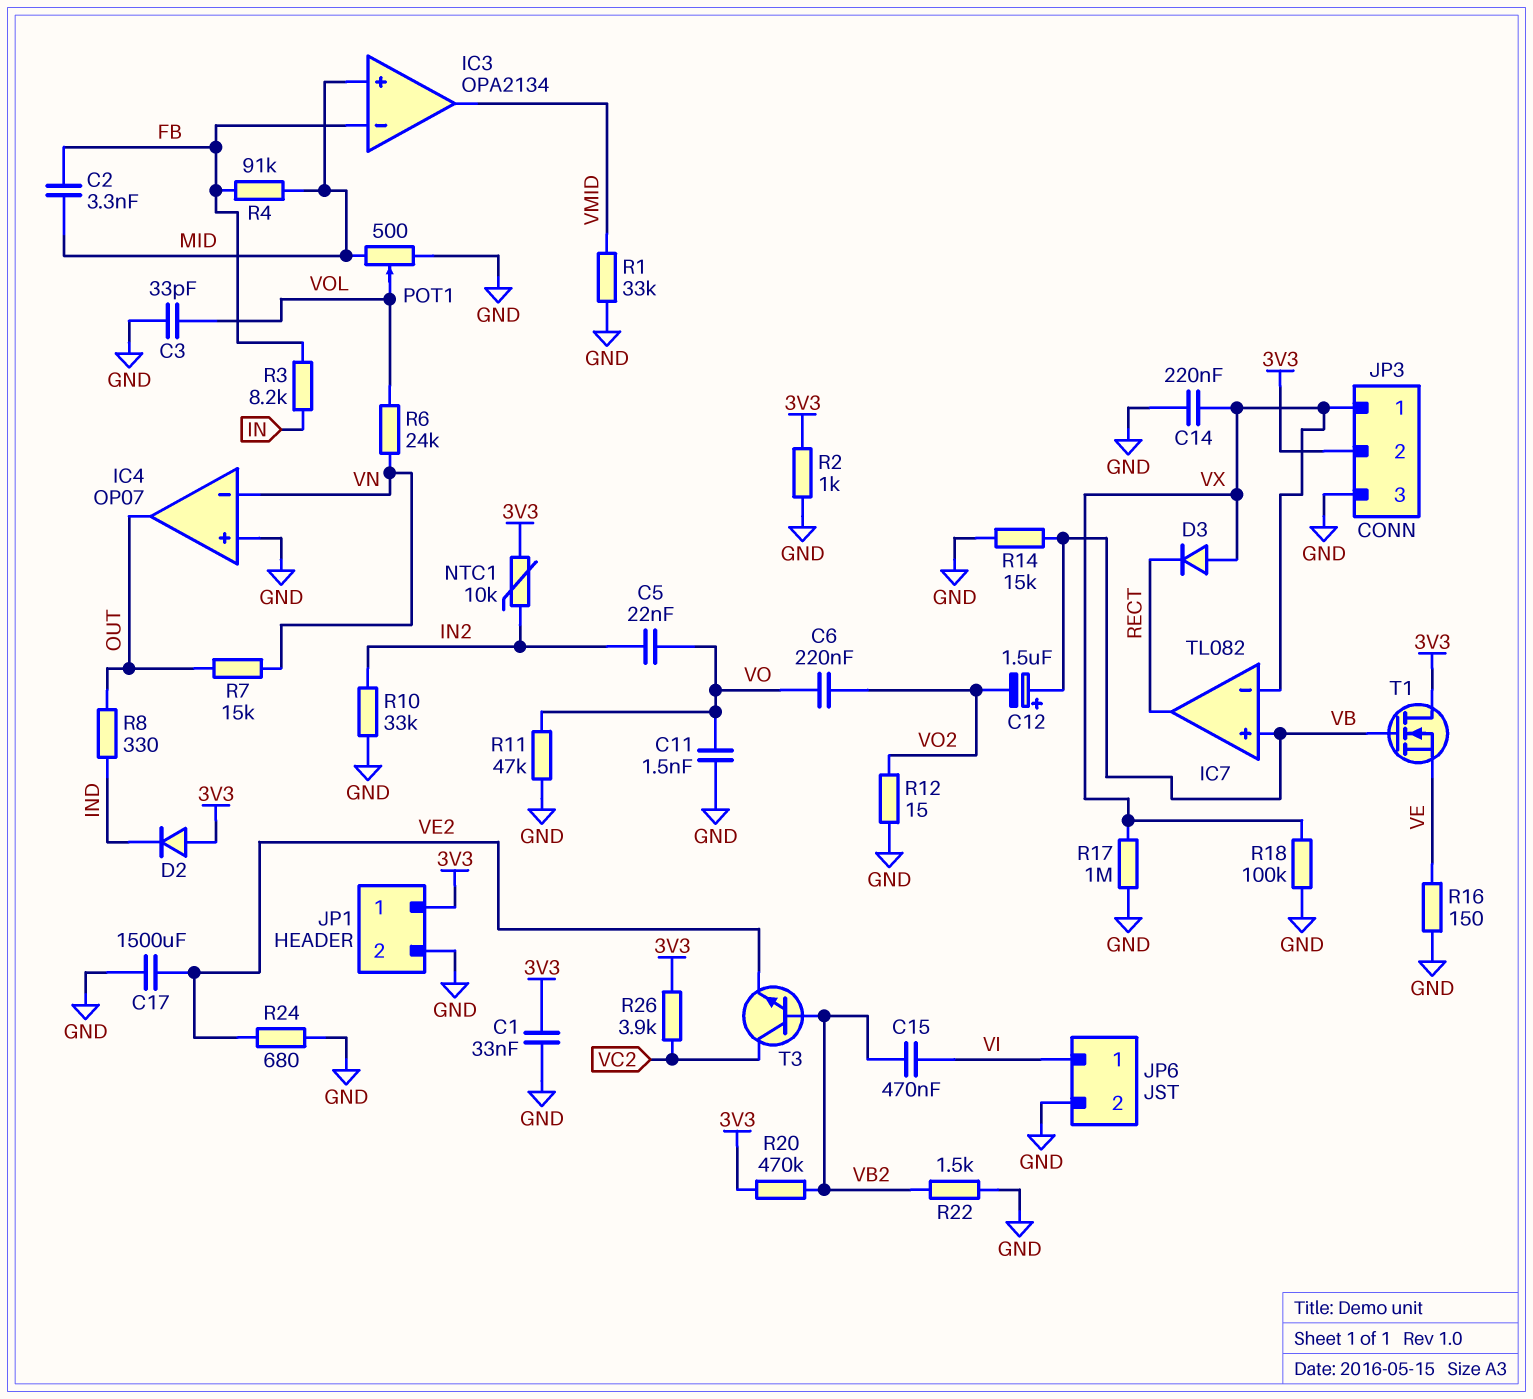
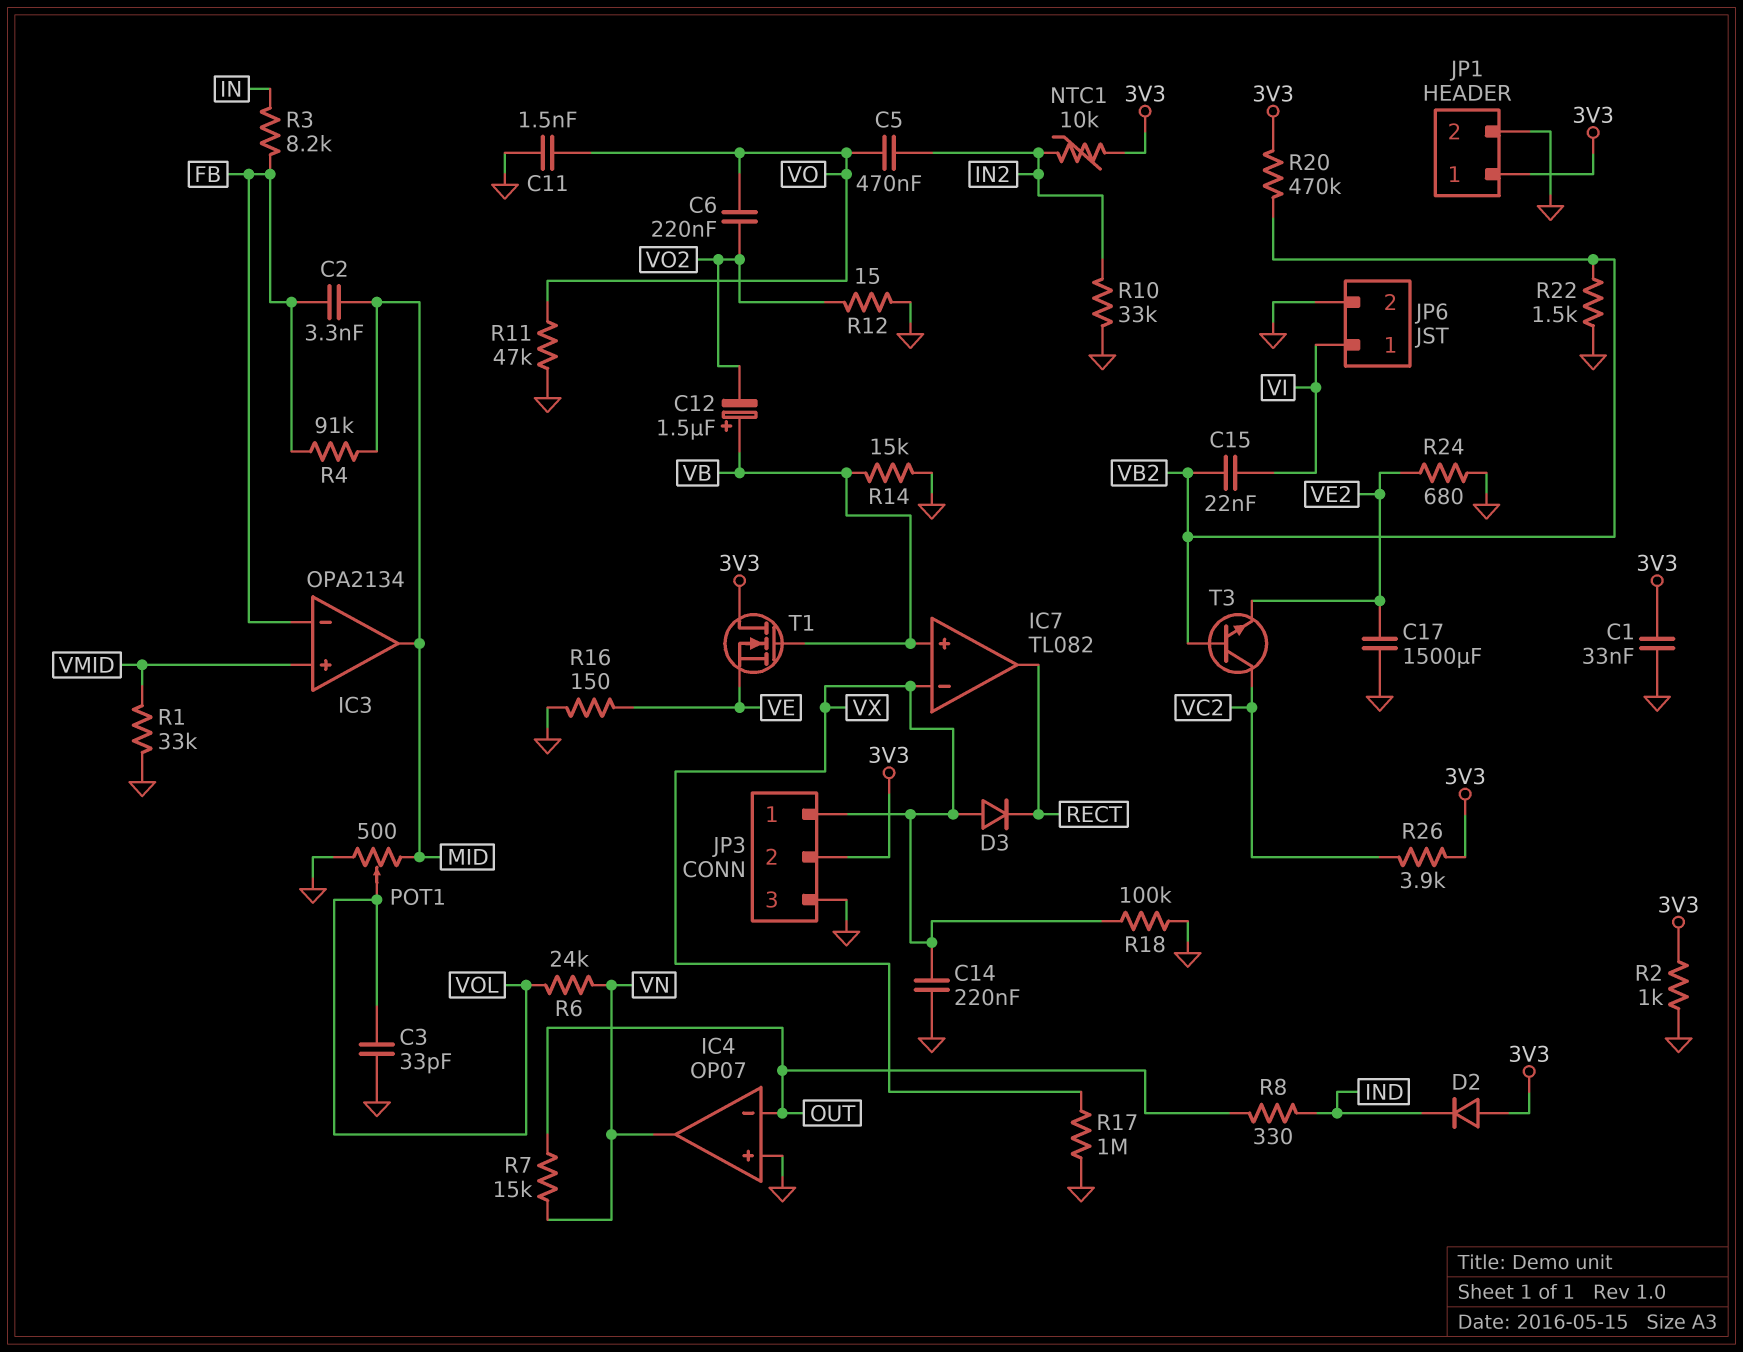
C5: 22nF (IN2, VO) -> 470nF (IN2, VO)
C15: 470nF (VB2, VI) -> 22nF (VB2, VI)
IC3 pin in+: MID -> VMID
IC3 pin out: VMID -> MID
IC4 pin in-: VN -> OUT
IC4 pin out: OUT -> VN

